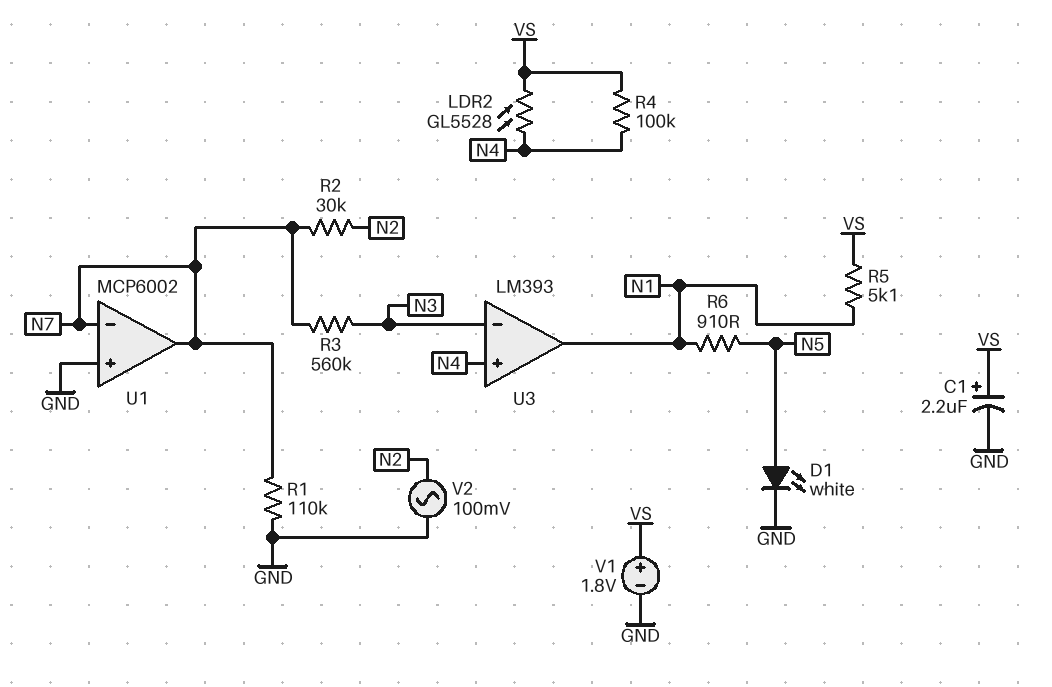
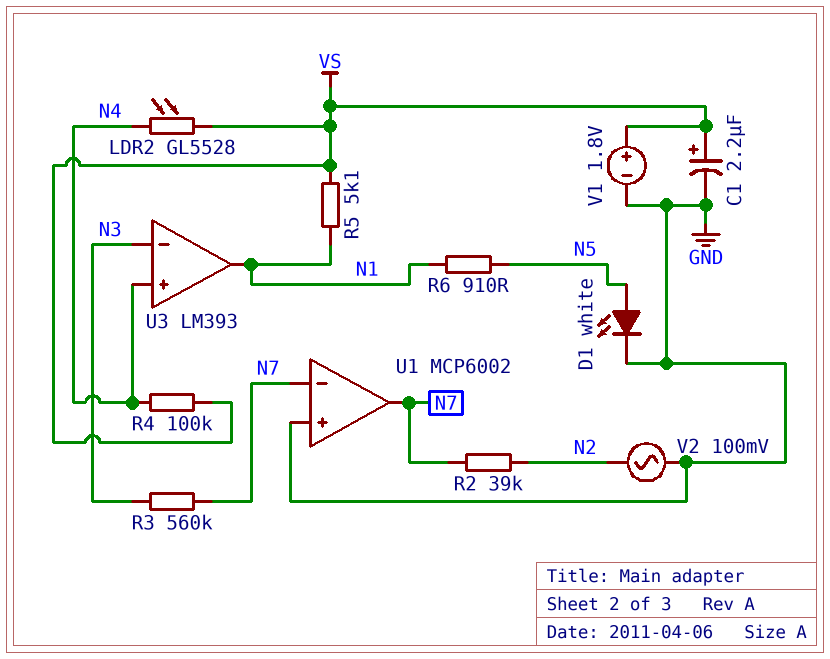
R1: 110k (GND, N7) -> none
R2: 30k (N2, N7) -> 39k (N2, N7)

